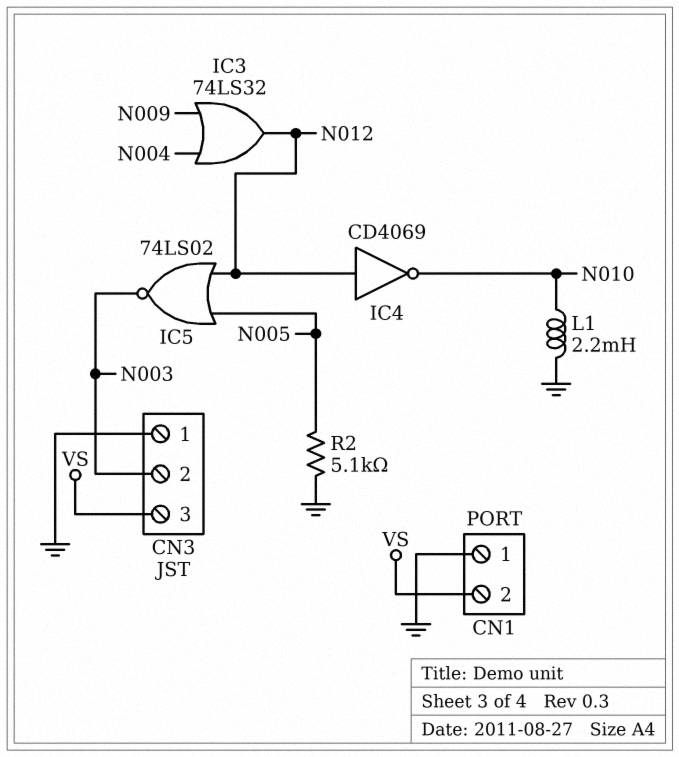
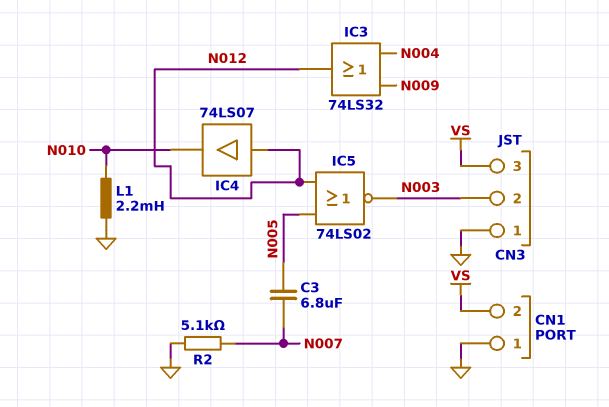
C3: none -> 6.8uF (N005, N007)
IC4: NOT CD4069 (in N012, out N010) -> buffer 74LS07 (in N012, out N010)
R2: 5.1k (GND, N005) -> 5.1k (GND, N007)

